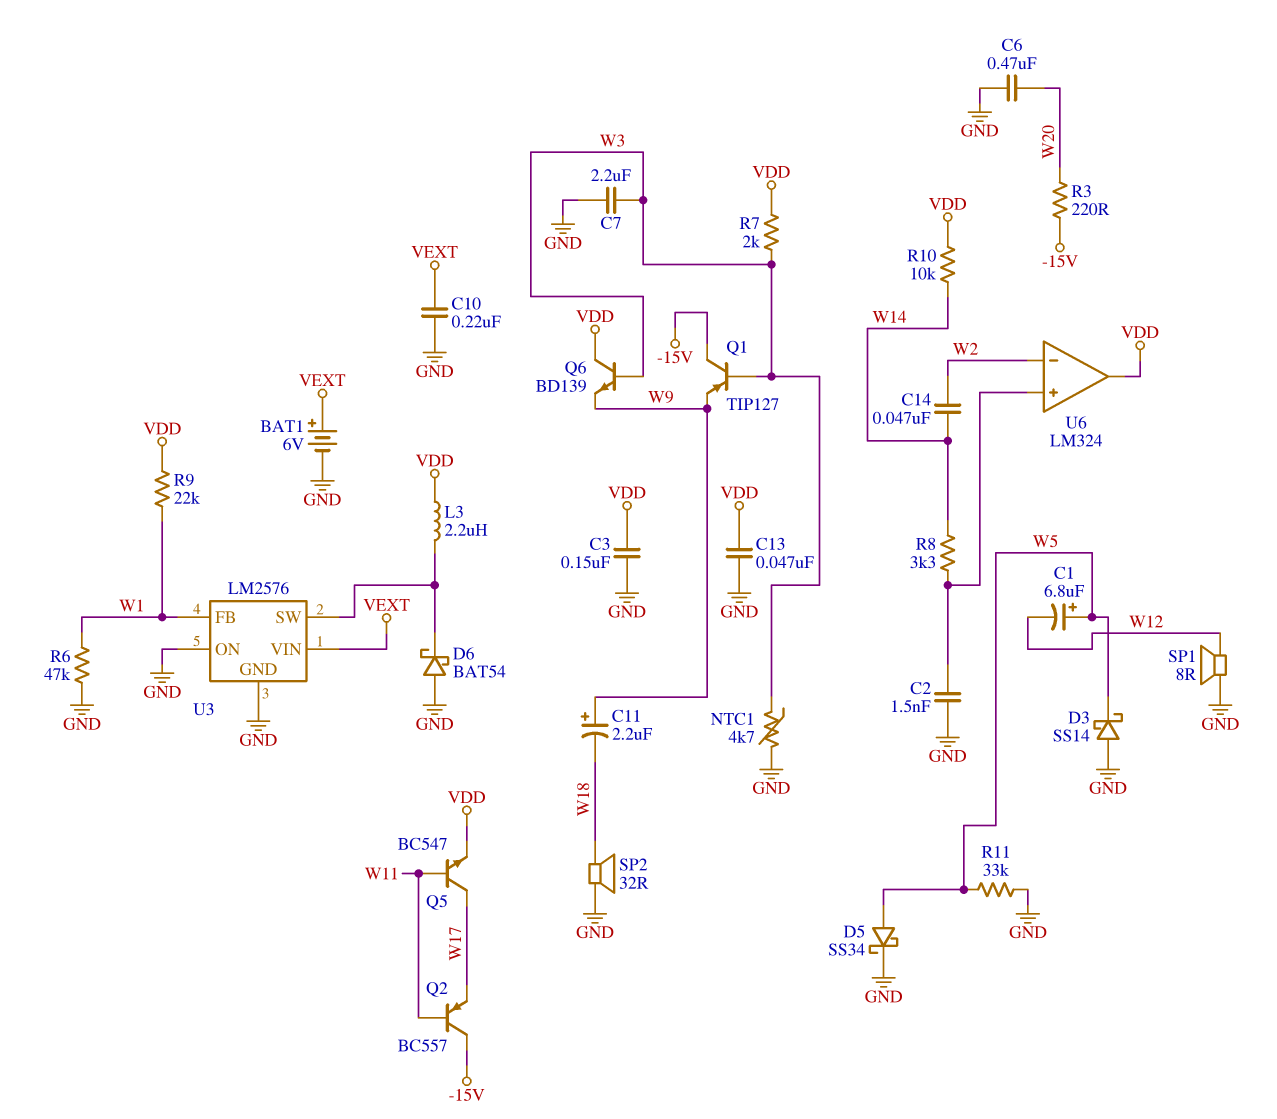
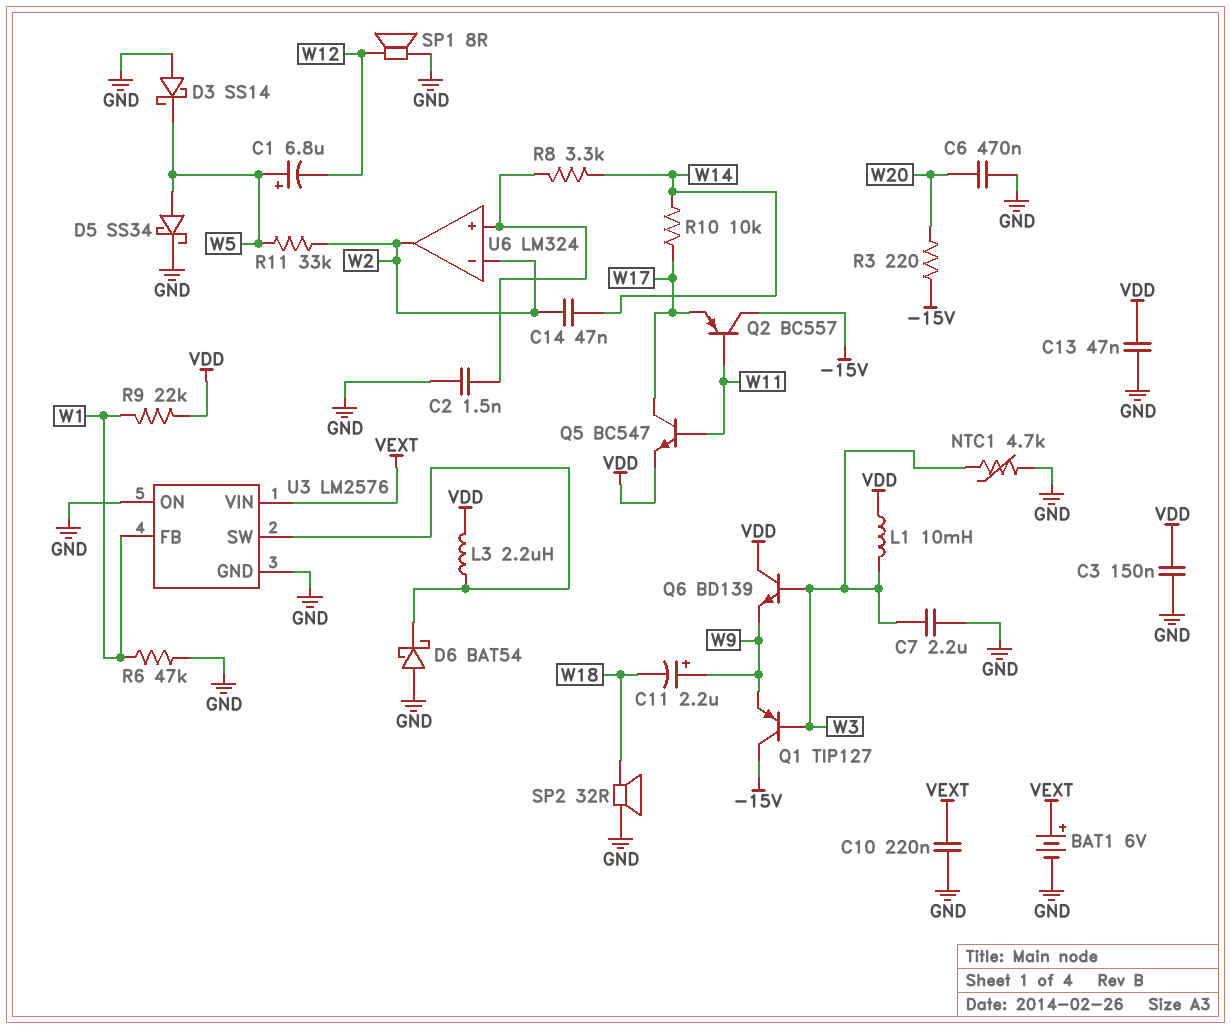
L1: none -> 10mH (VDD, W3)
R7: 2k (VDD, W3) -> none
R10: 10k (VDD, W14) -> 10k (W14, W17)
R11: 33k (GND, W5) -> 33k (W2, W5)
U6 pin out: VDD -> W2

